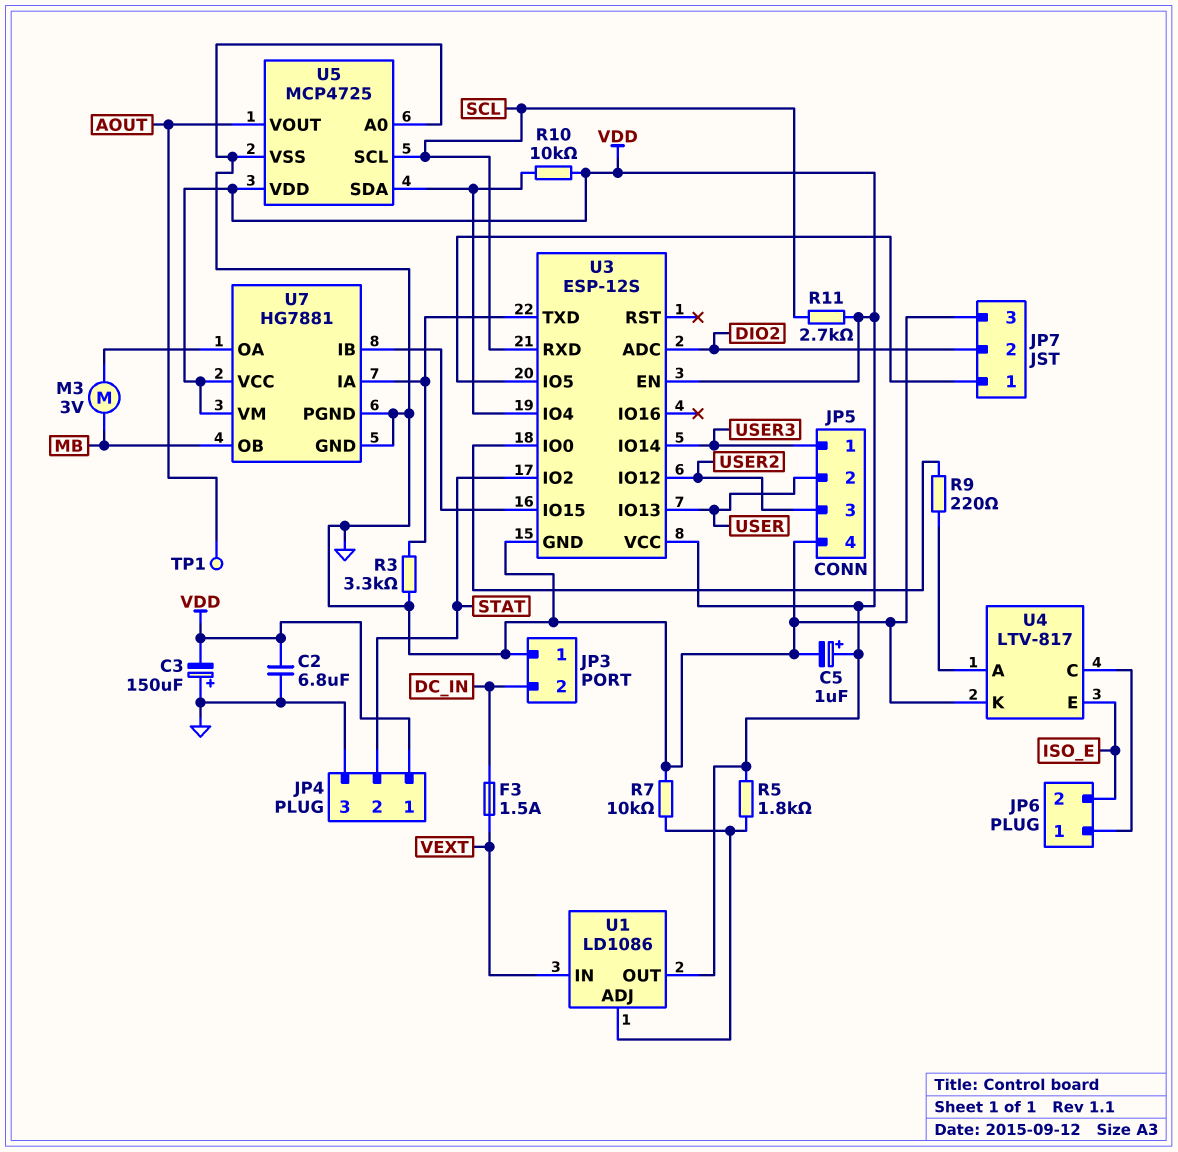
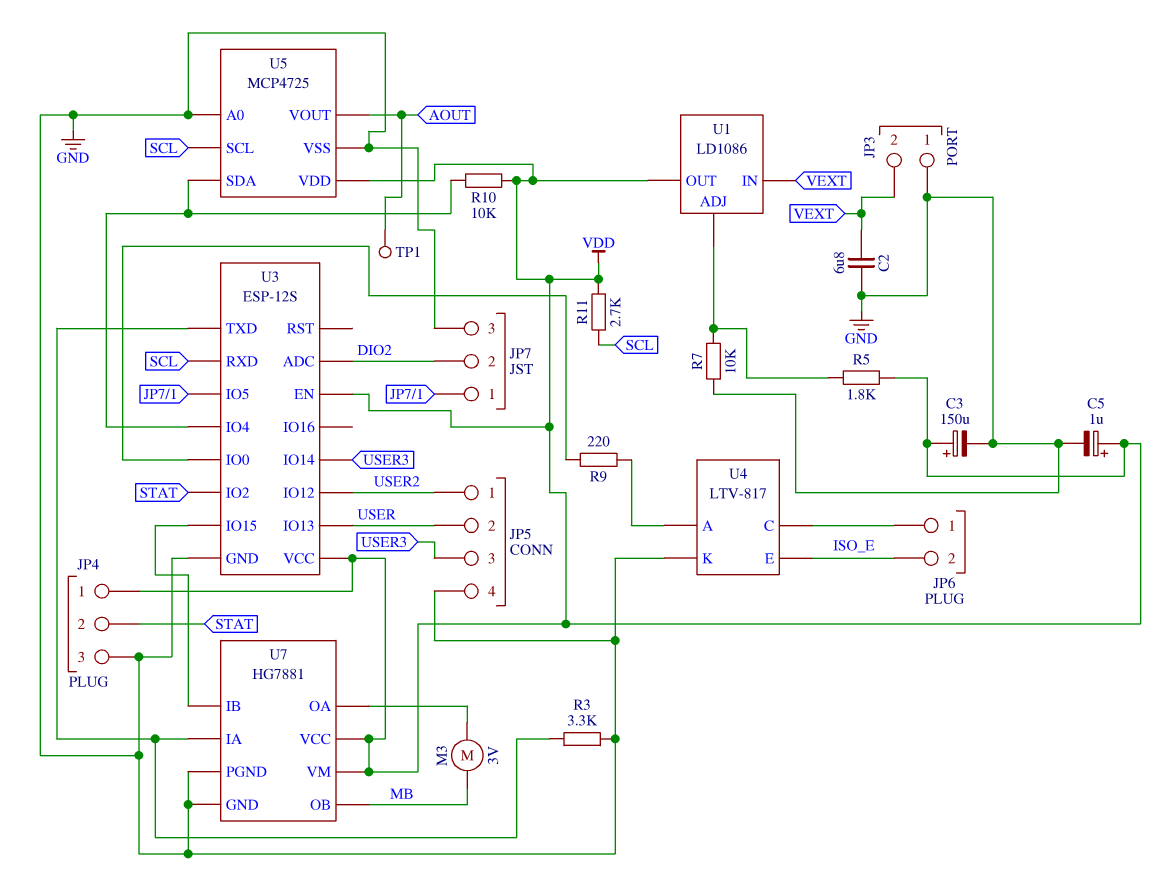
C2: 6.8uF (GND, VDD) -> 6.8uF (GND, VEXT)
C3: 150uF (plus GND, minus VDD) -> 150uF (plus VDD, minus GND)
F3: 1.5A (DC_IN, VEXT) -> none
JP3 pin 2: DC_IN -> VEXT
JP5 pin 1: USER3 -> USER2
JP5 pin 3: USER2 -> USER3

